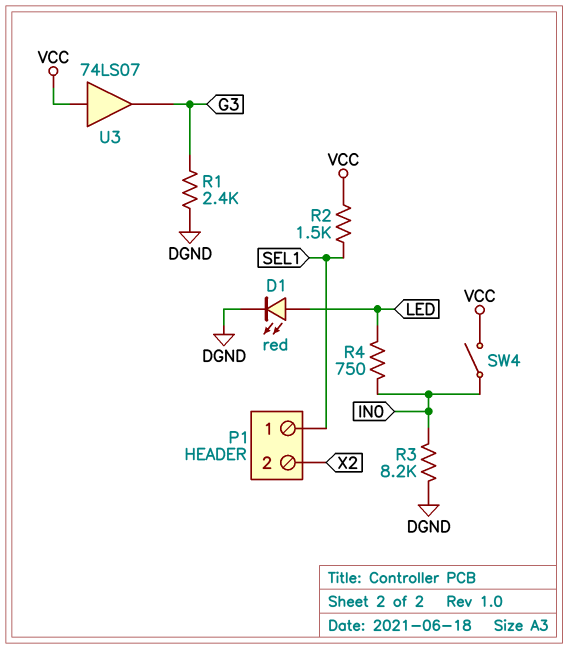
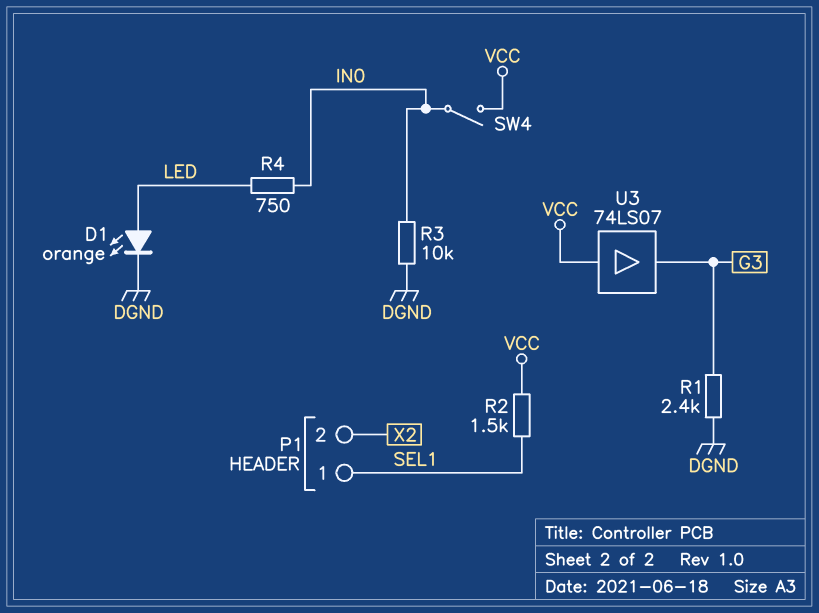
D1: LED red (A LED, K DGND) -> LED orange (A LED, K DGND)
R3: 8.2k (DGND, IN0) -> 10k (DGND, IN0)

